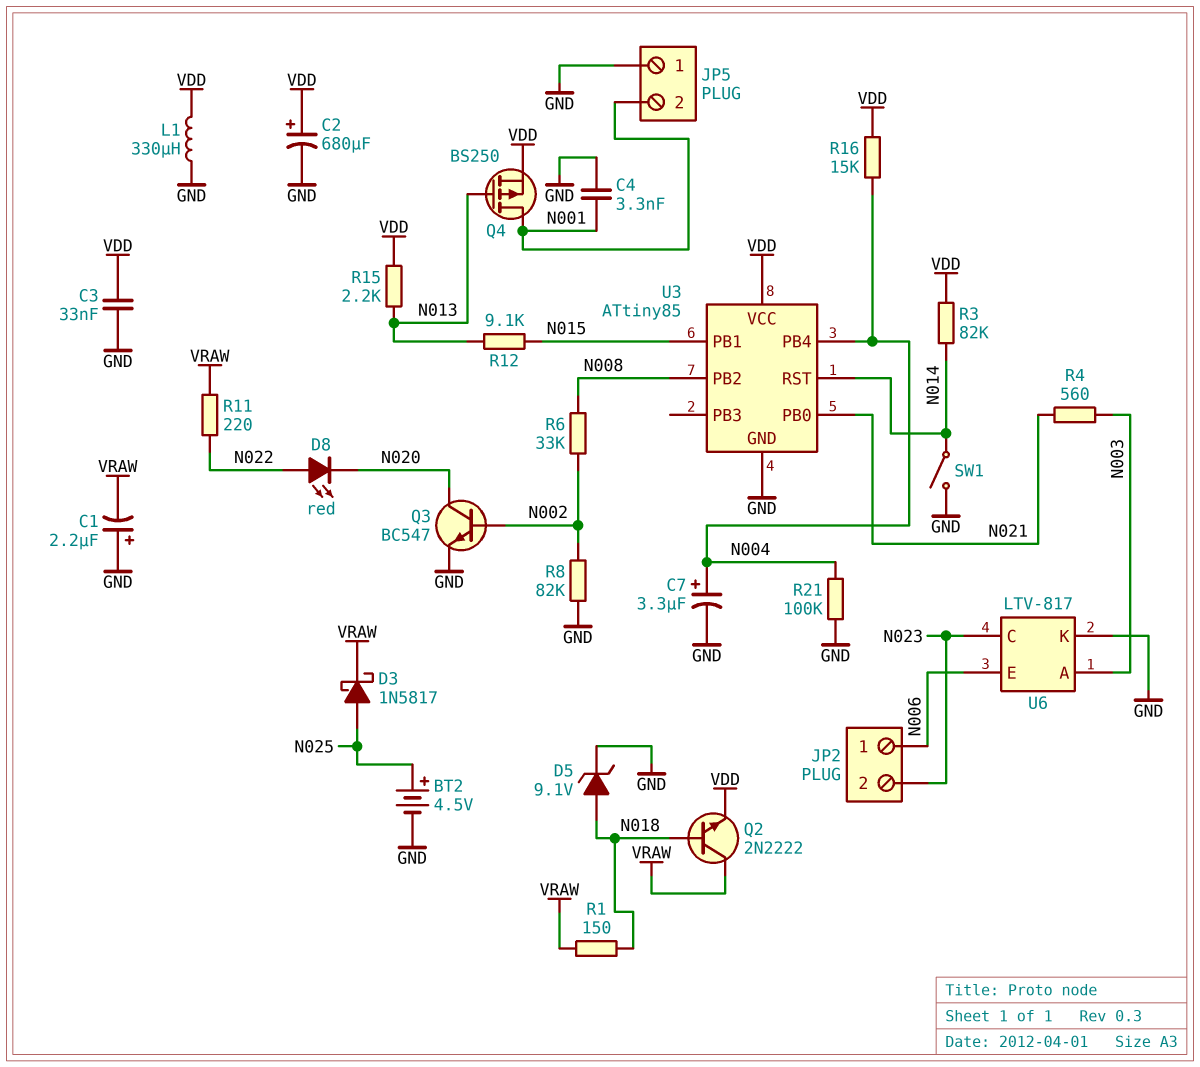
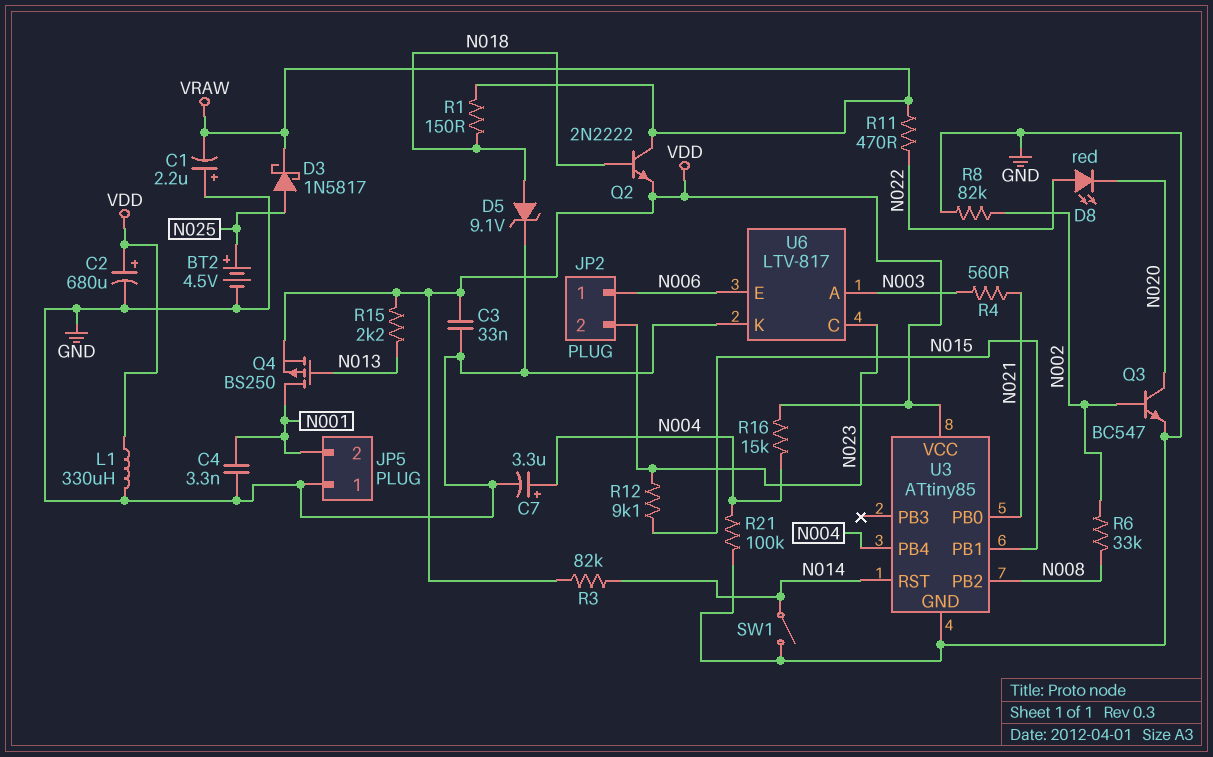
R11: 220 (N022, VRAW) -> 470 (N022, VRAW)
R12: 9.1k (N013, N015) -> 9.1k (N015, N023)

